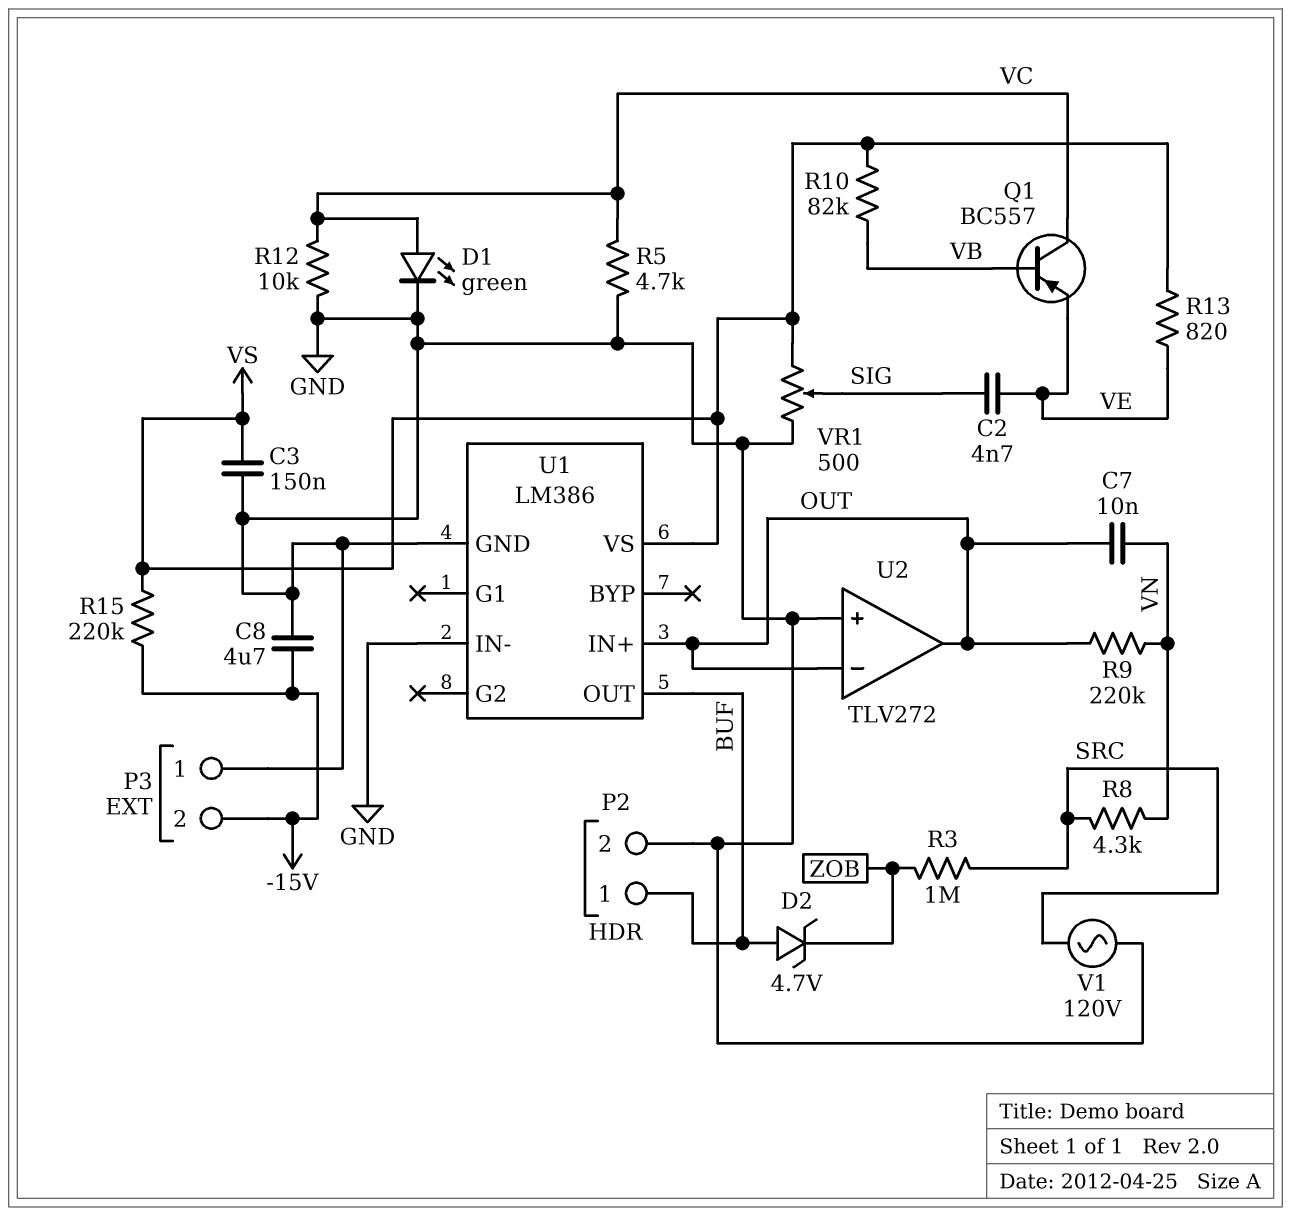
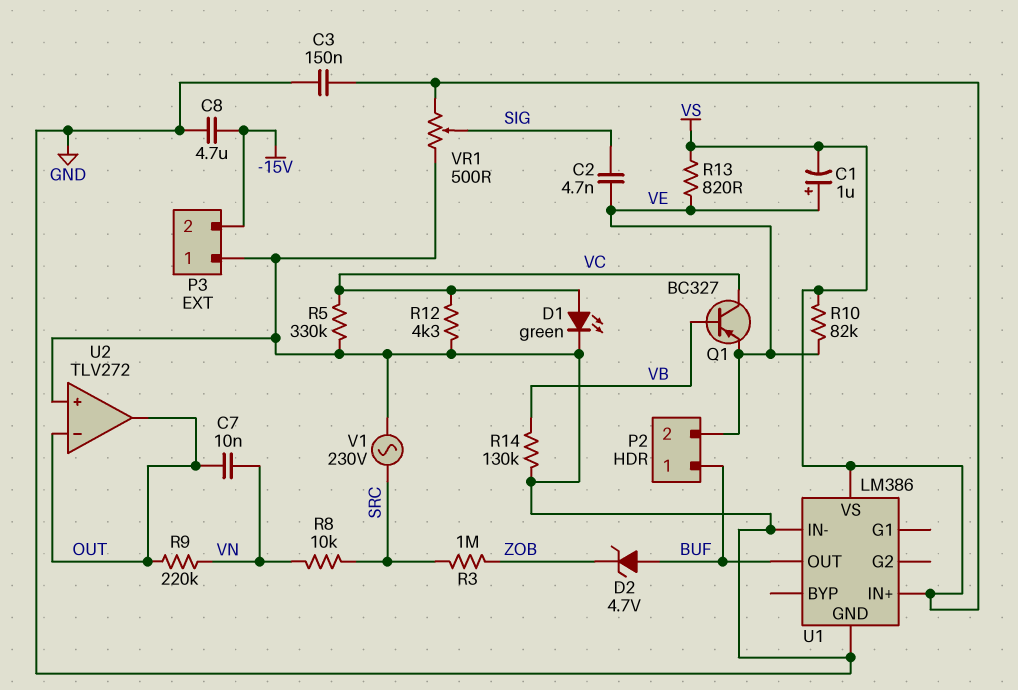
C1: none -> 1uF (plus VE, minus VS)
P2 pin 2: GND -> VE
Q1: PNP BC557 (B VB, C VC, E VE) -> PNP BC327 (B VB, C VC, E VE)
R5: 4.7k (GND, VC) -> 330k (GND, VC)
R8: 4.3k (SRC, VN) -> 10k (SRC, VN)
R10: 82k (VB, VS) -> 82k (VE, VS)
R12: 10k (GND, VC) -> 4.3k (GND, VC)
R14: none -> 130k (GND, VB)
R15: 220k (-15V, VS) -> none
U1 pin IN+: OUT -> VS
V1: AC 120V (GND, SRC) -> AC 230V (GND, SRC)

